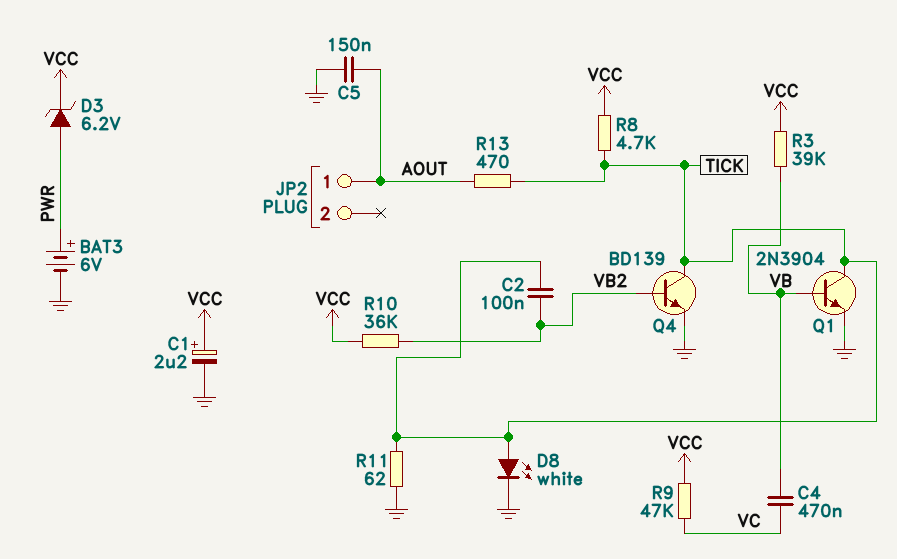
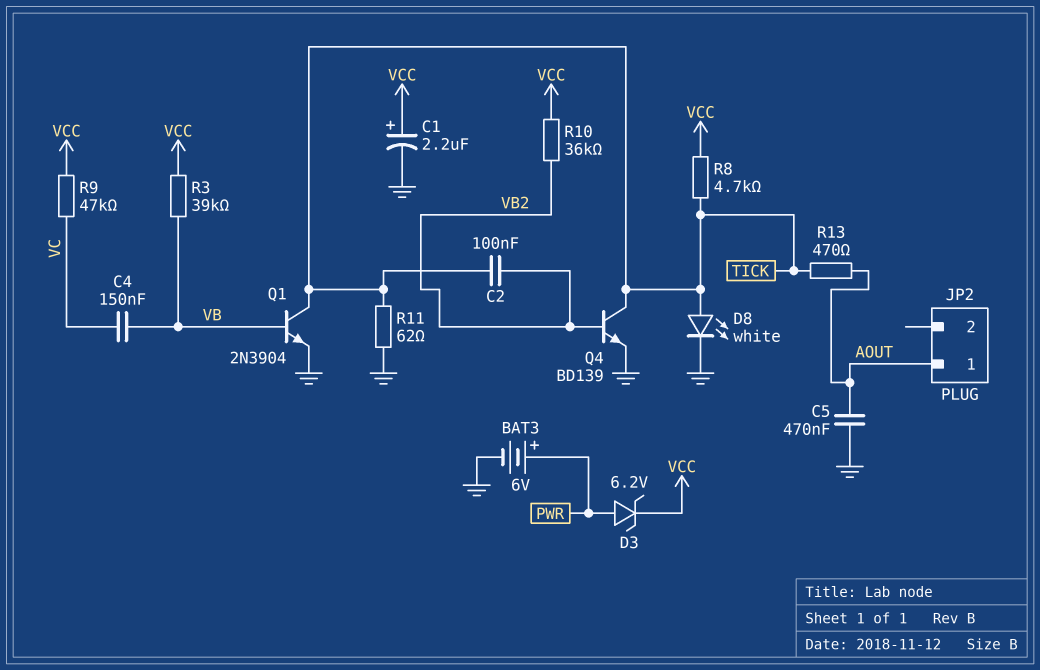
C4: 470nF (VB, VC) -> 150nF (VB, VC)
C5: 150nF (AOUT, GND) -> 470nF (AOUT, GND)

